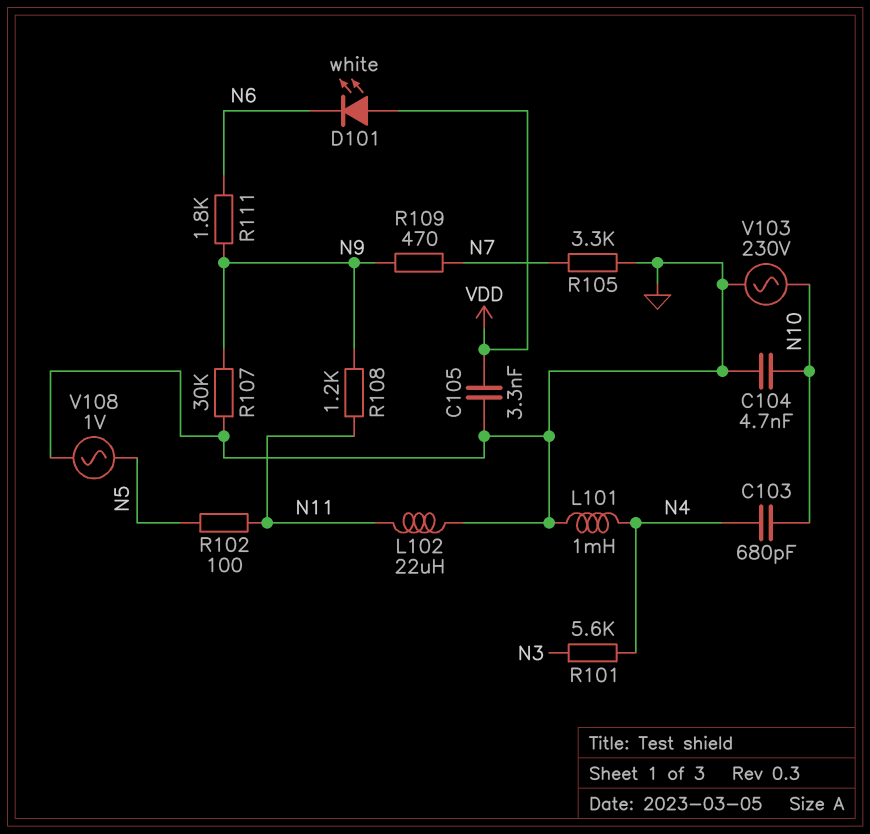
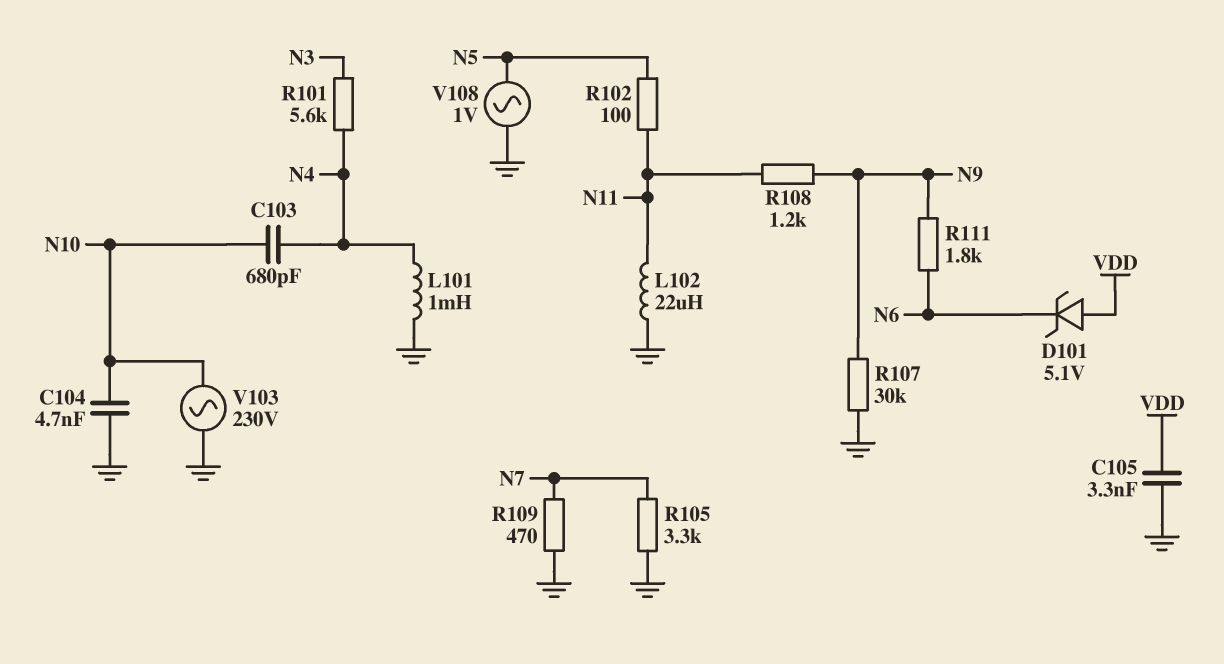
D101: LED white (A VDD, K N6) -> zener 5.1V (A VDD, K N6)
R109: 470 (N7, N9) -> 470 (GND, N7)

